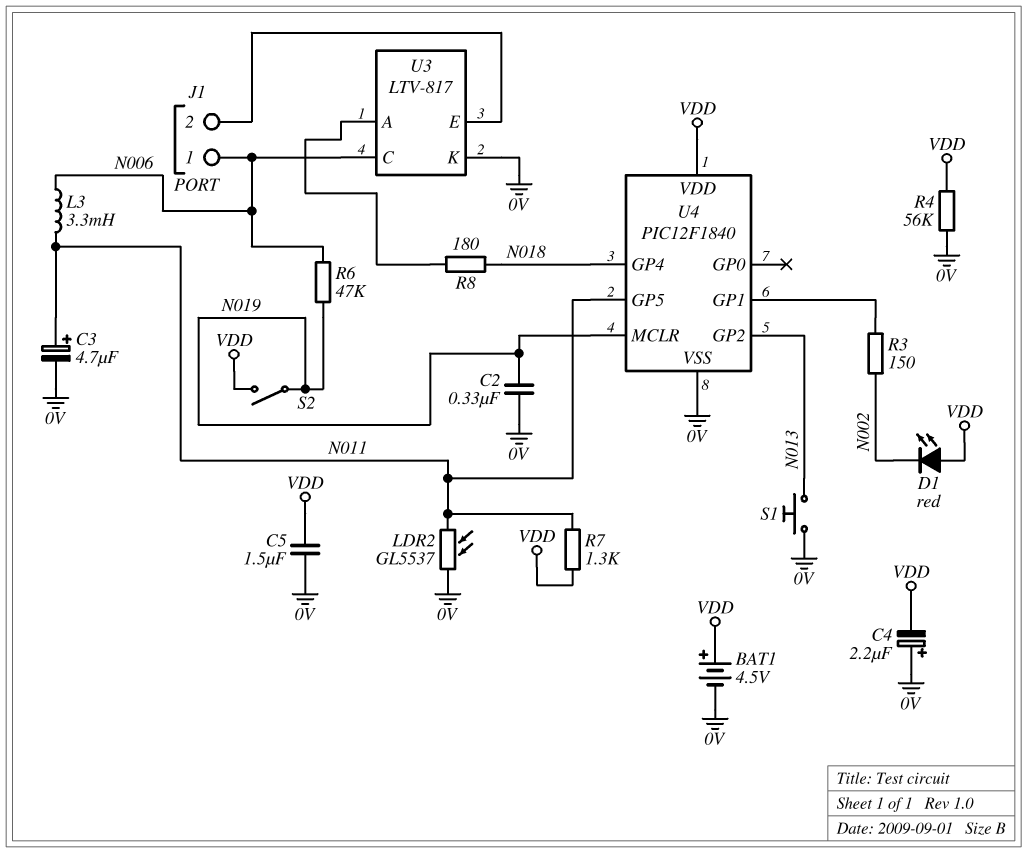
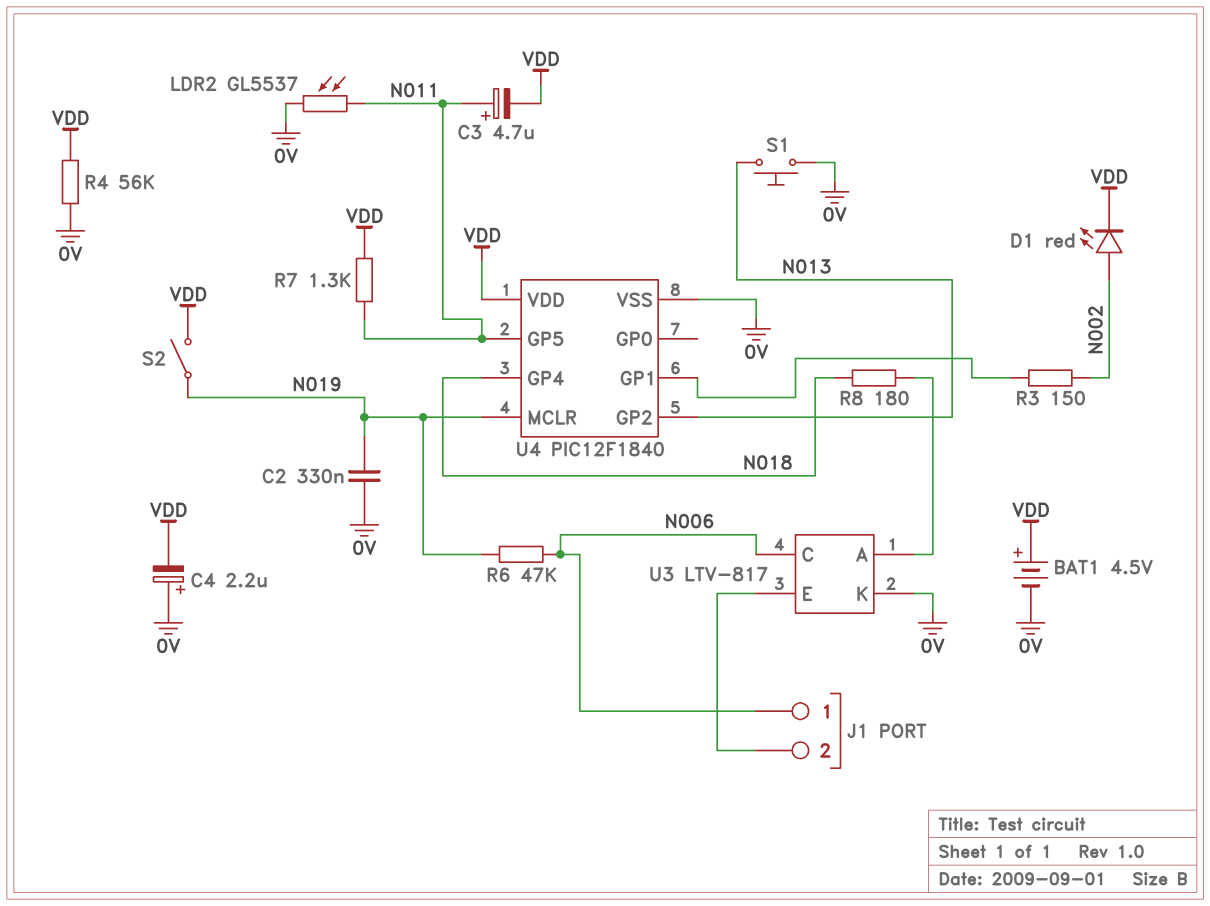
C3: 4.7uF (plus N011, minus 0V) -> 4.7uF (plus N011, minus VDD)
C5: 1.5uF (0V, VDD) -> none
D1: LED red (A VDD, K N002) -> LED red (A N002, K VDD)
L3: 3.3mH (N006, N011) -> none

